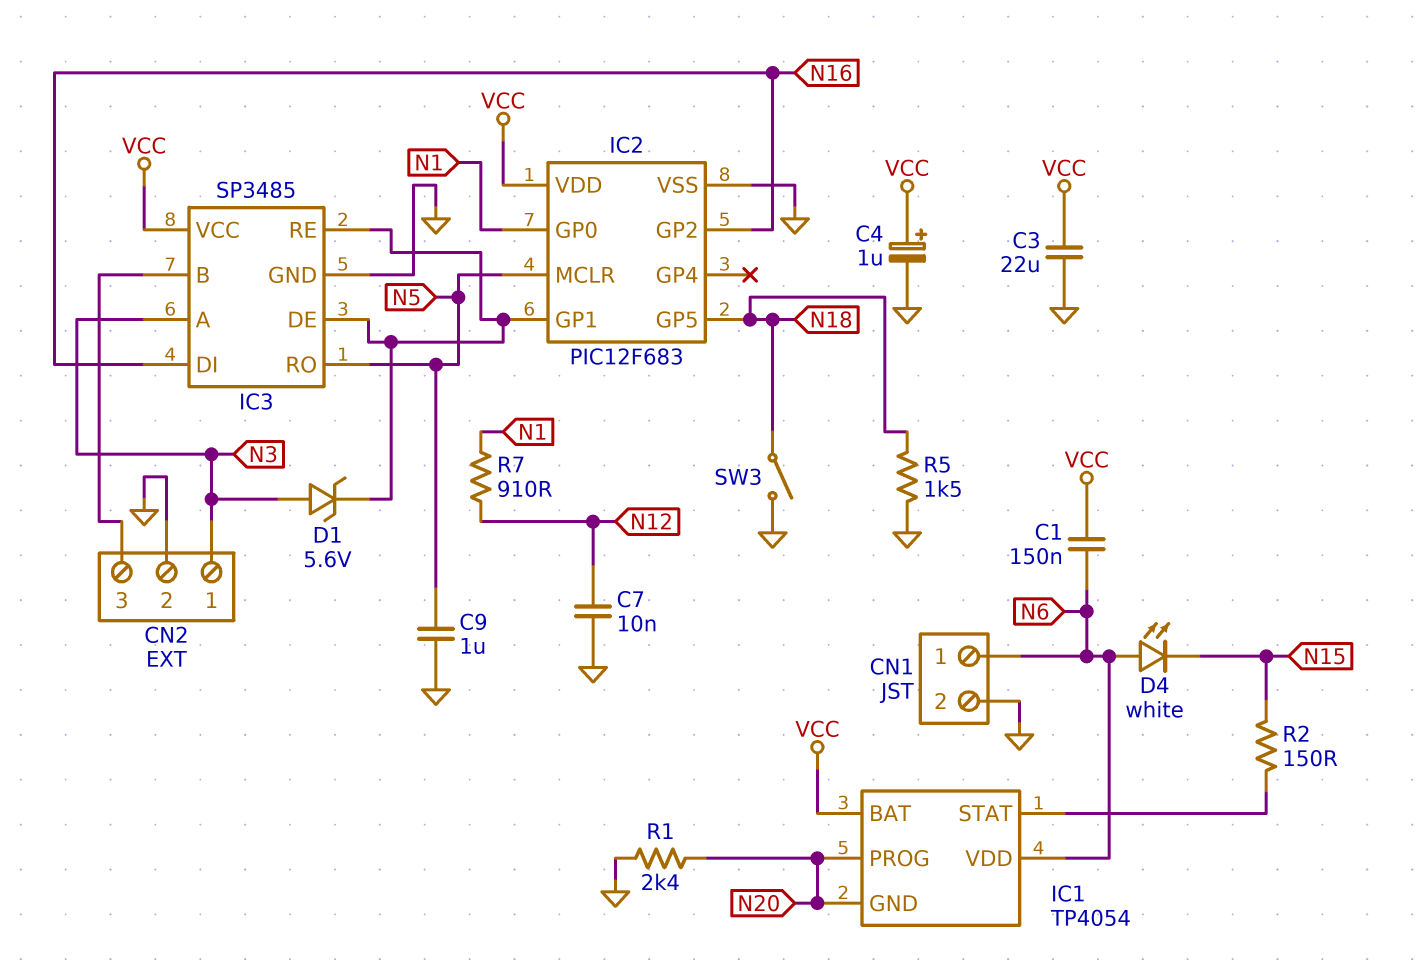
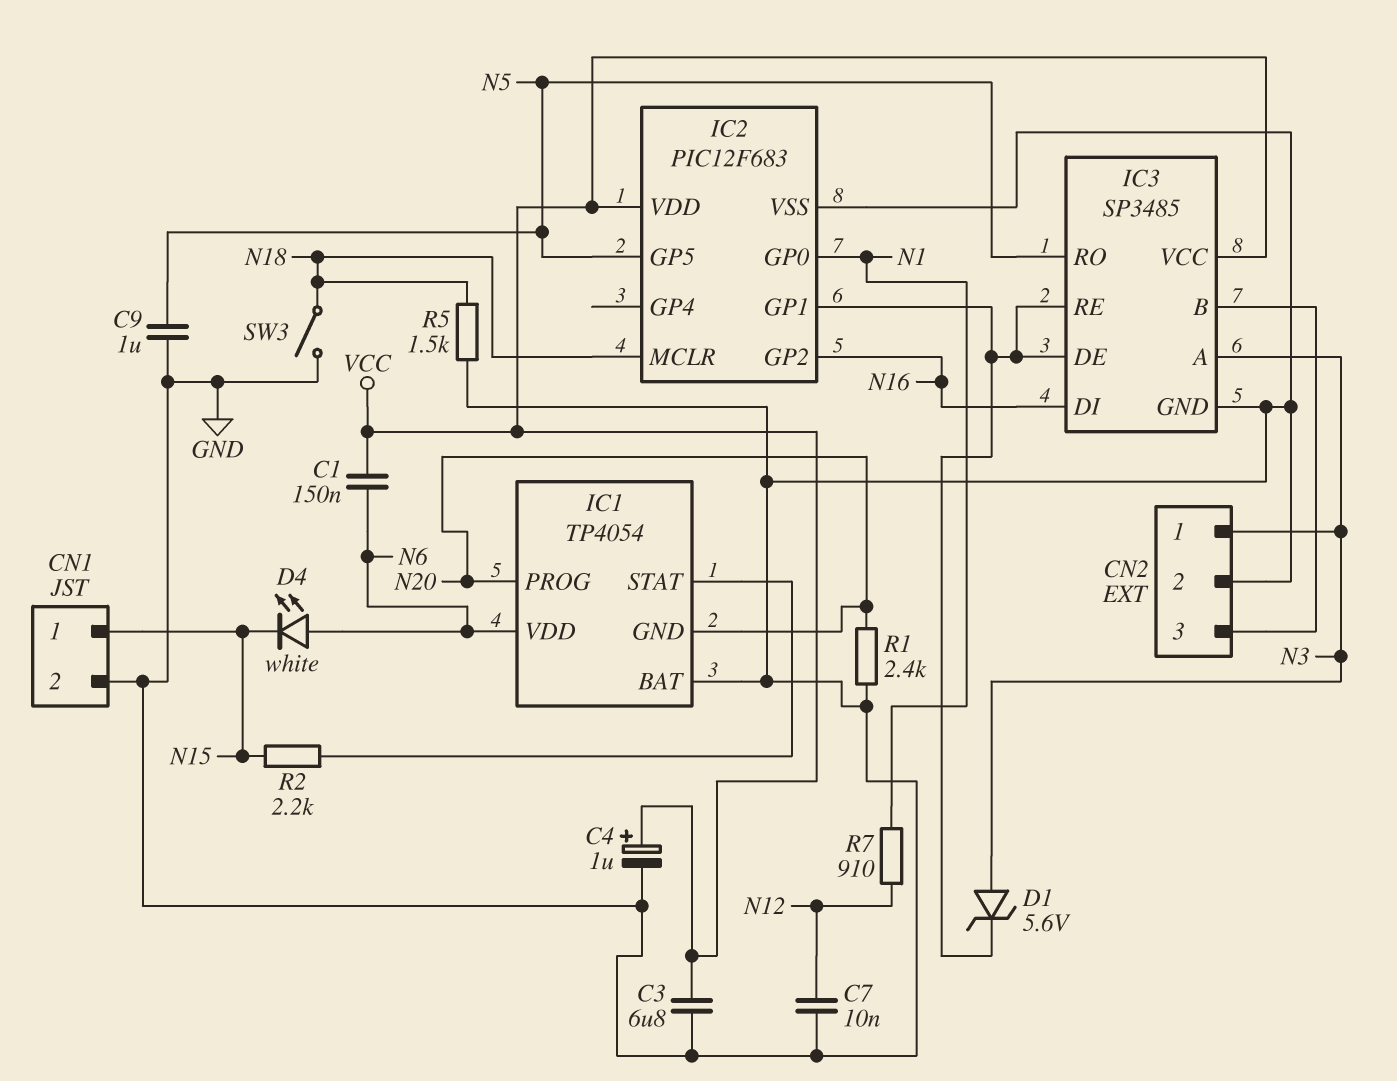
C3: 22uF (GND, VCC) -> 6.8uF (GND, VCC)
CN1 pin 1: N6 -> N15
IC1 pin BAT: VCC -> GND
IC2 pin GP5: N18 -> N5
IC2 pin MCLR: N5 -> N18
R2: 150 (IC1/STAT, N15) -> 2.2k (IC1/STAT, N15)

